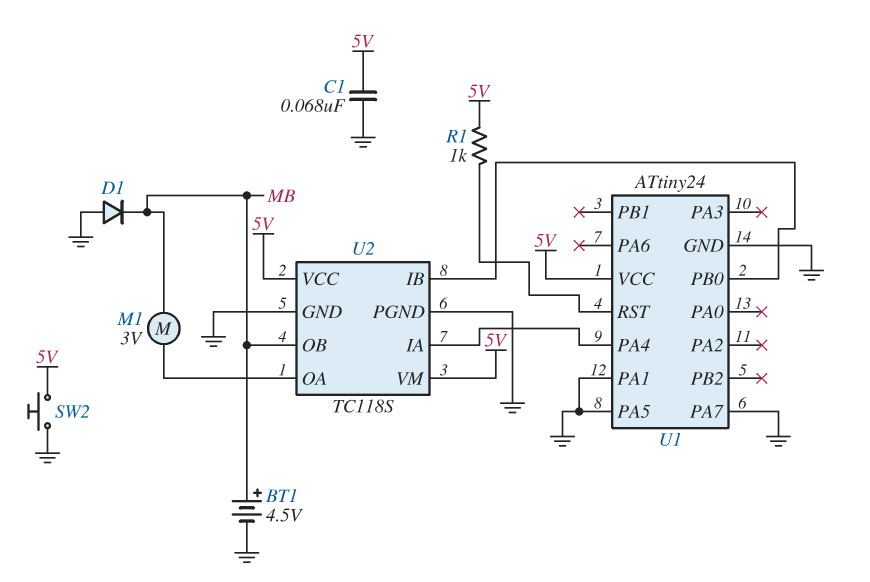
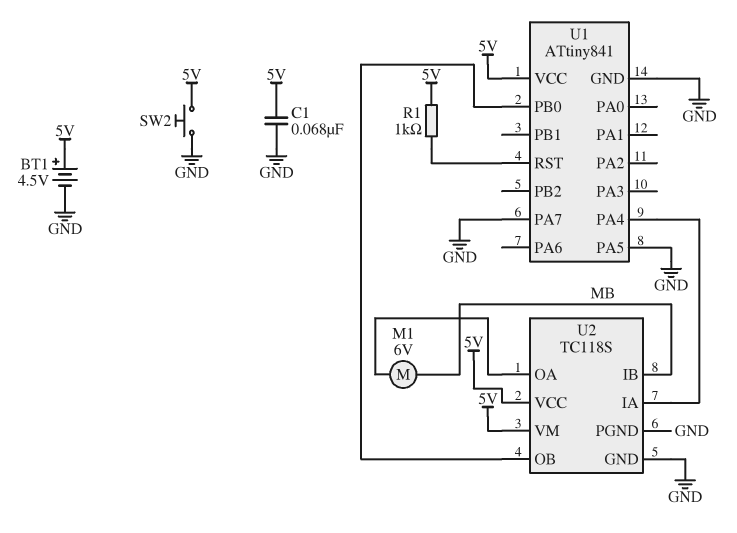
BT1: 4.5V (plus MB, minus GND) -> 4.5V (plus 5V, minus GND)
D1: diode (A GND, K MB) -> none
M1: motor 3V (MB, U2/OA) -> motor 6V (MB, U2/OA)
U1: ATtiny24 -> ATtiny841
U1 pin PA1: GND -> none
U2 pin IB: U1/PB0 -> MB
U2 pin OB: MB -> U1/PB0

